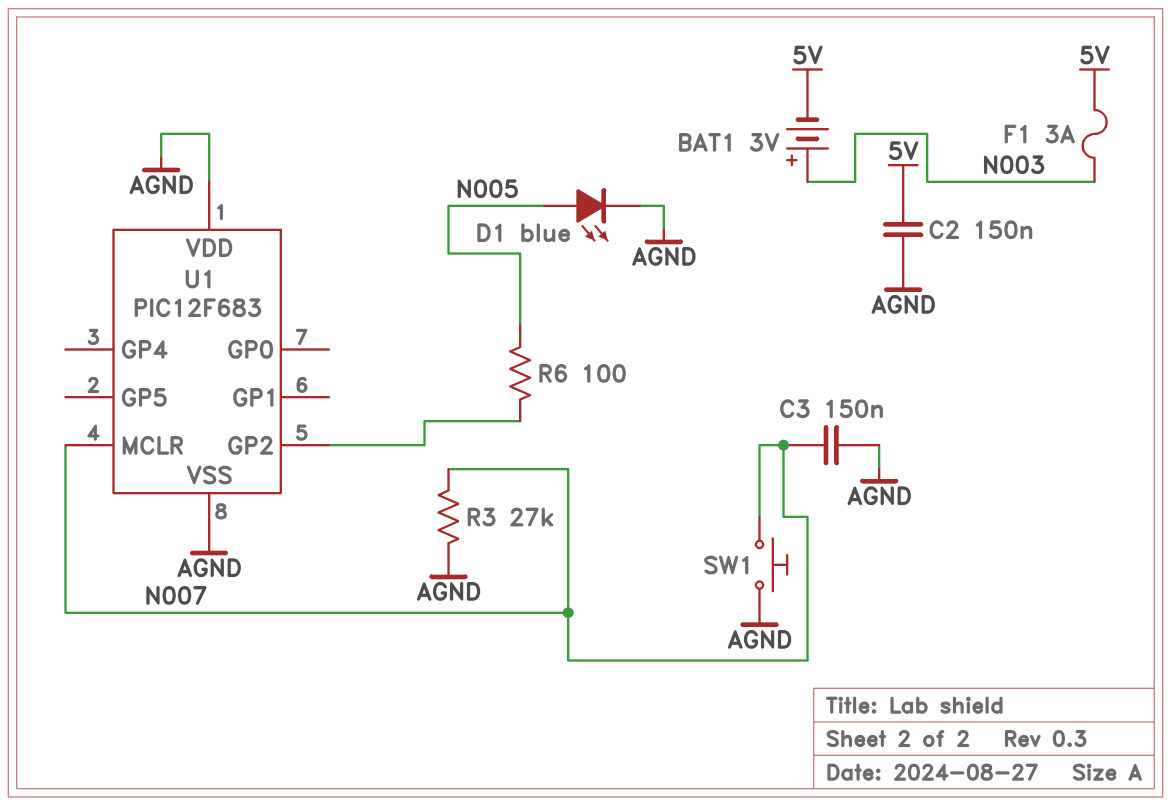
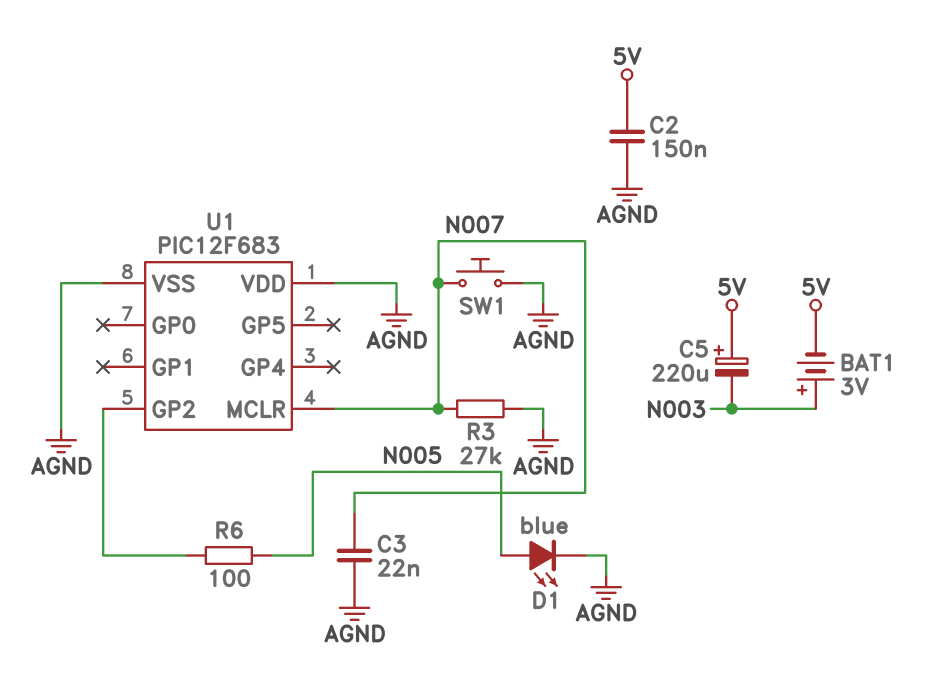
C3: 150nF (AGND, N007) -> 22nF (AGND, N007)
C5: none -> 220uF (plus 5V, minus N003)
F1: 3A (5V, N003) -> none

